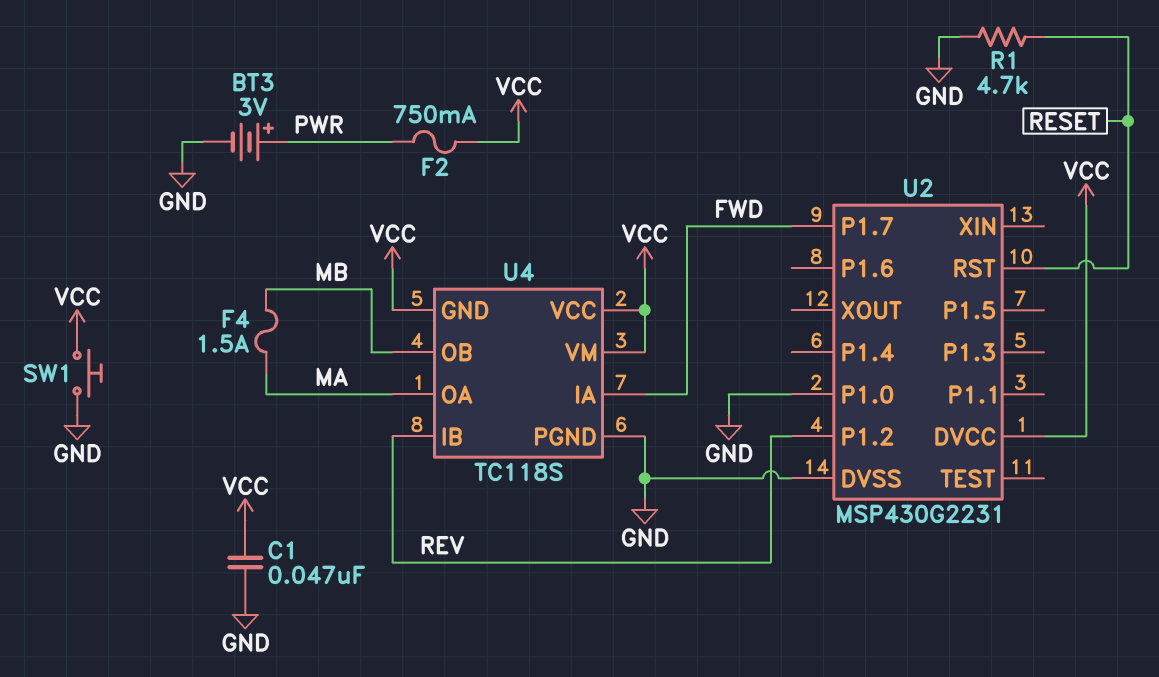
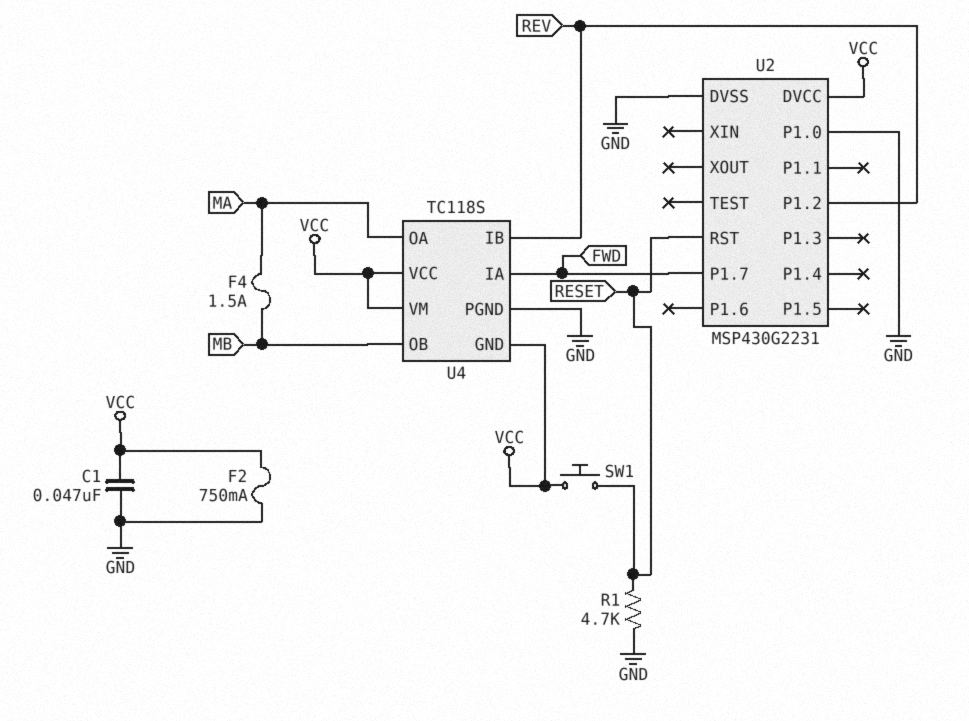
BT3: 3V (plus PWR, minus GND) -> none
F2: 750mA (PWR, VCC) -> 750mA (GND, VCC)
SW1: button (GND, VCC) -> button (RESET, VCC)

